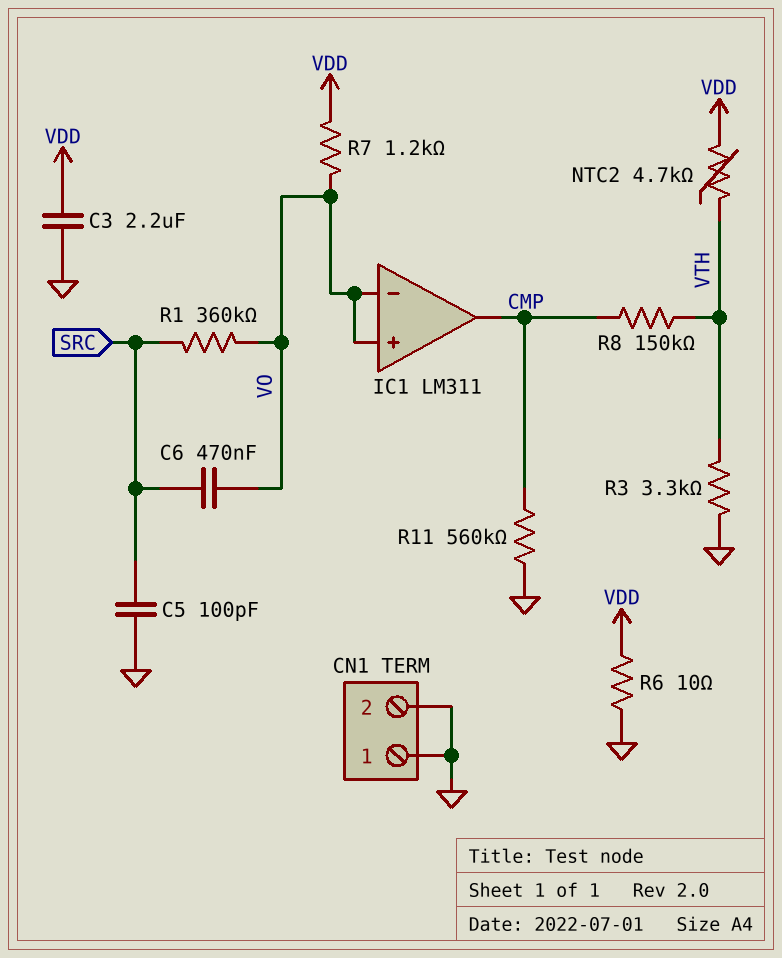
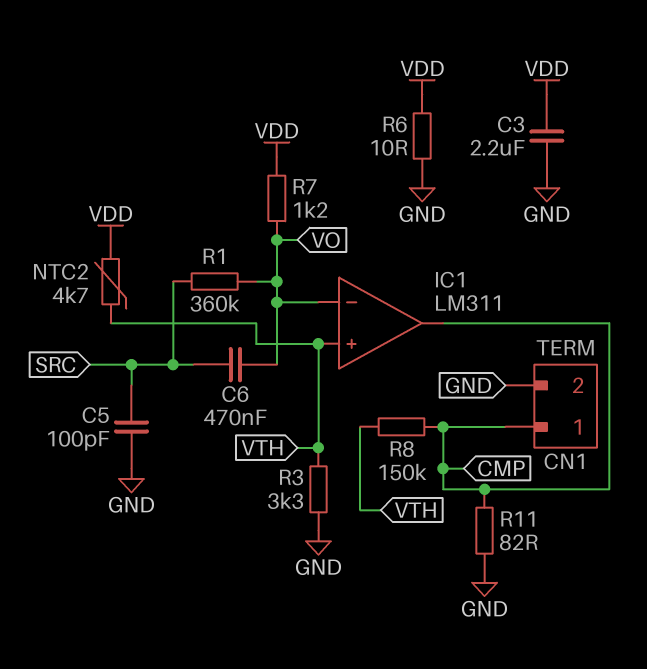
CN1 pin 1: GND -> CMP
IC1 pin in+: VO -> VTH
R11: 560k (CMP, GND) -> 82 (CMP, GND)

